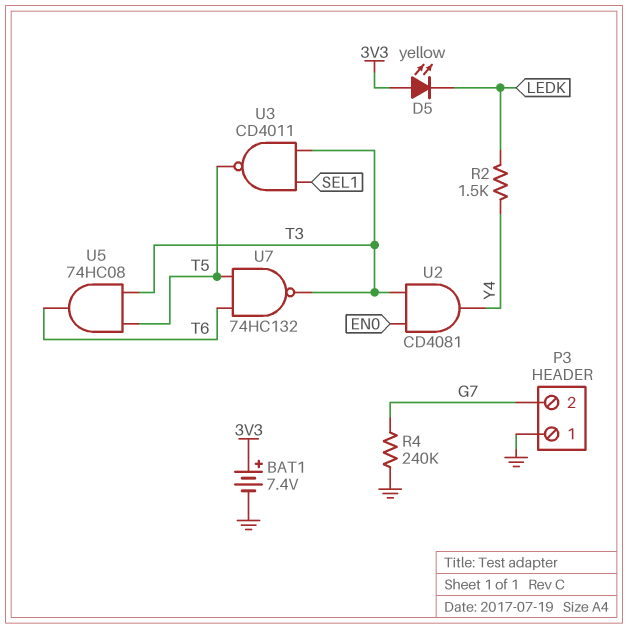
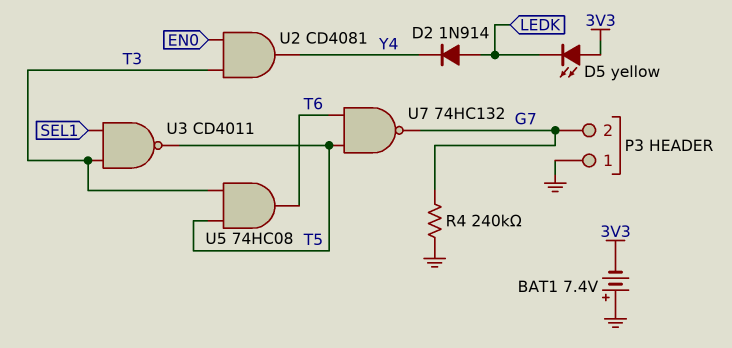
BAT1: 7.4V (plus 3V3, minus GND) -> 7.4V (plus GND, minus 3V3)
D2: none -> diode 1N914 (A LEDK, K Y4)
R2: 1.5k (LEDK, Y4) -> none
U7: NAND 74HC132 (in T5, in T6, out T3) -> NAND 74HC132 (in T5, in T6, out G7)

